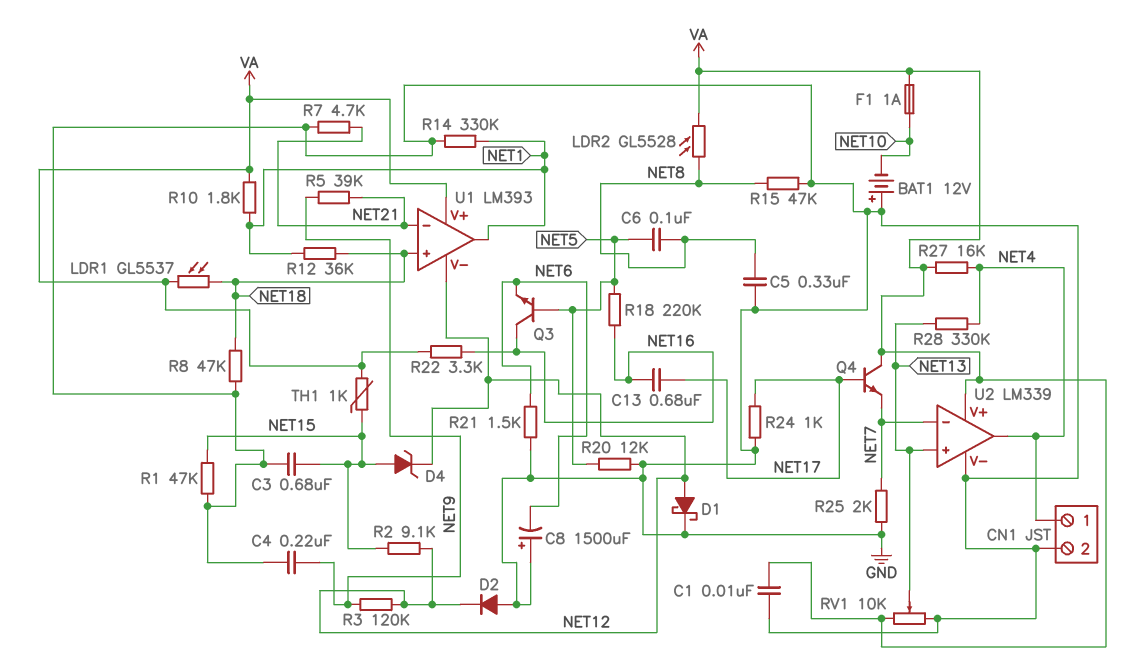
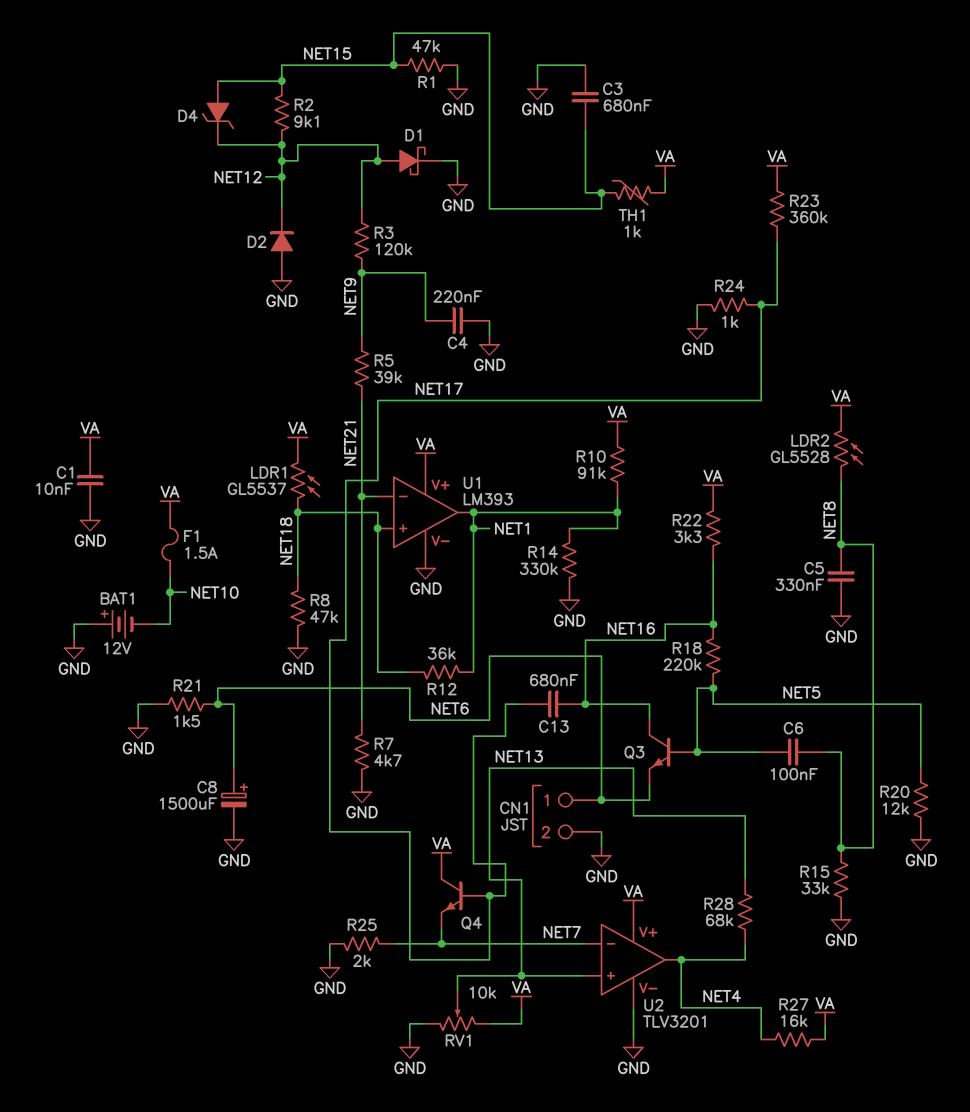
C8: 1500uF (plus GND, minus NET6) -> 1500uF (plus NET6, minus GND)
CN1 pin 1: NET4 -> NET6
F1: 1A (NET10, VA) -> 1.5A (NET10, VA)
R10: 1.8k (NET1, VA) -> 91k (NET1, VA)
R15: 47k (GND, NET8) -> 33k (GND, NET8)
R23: none -> 360k (NET17, VA)
R28: 330k (NET4, NET13) -> 68k (NET4, NET13)
U1 pin V-: NET12 -> GND
U2: LM339 -> TLV3201

